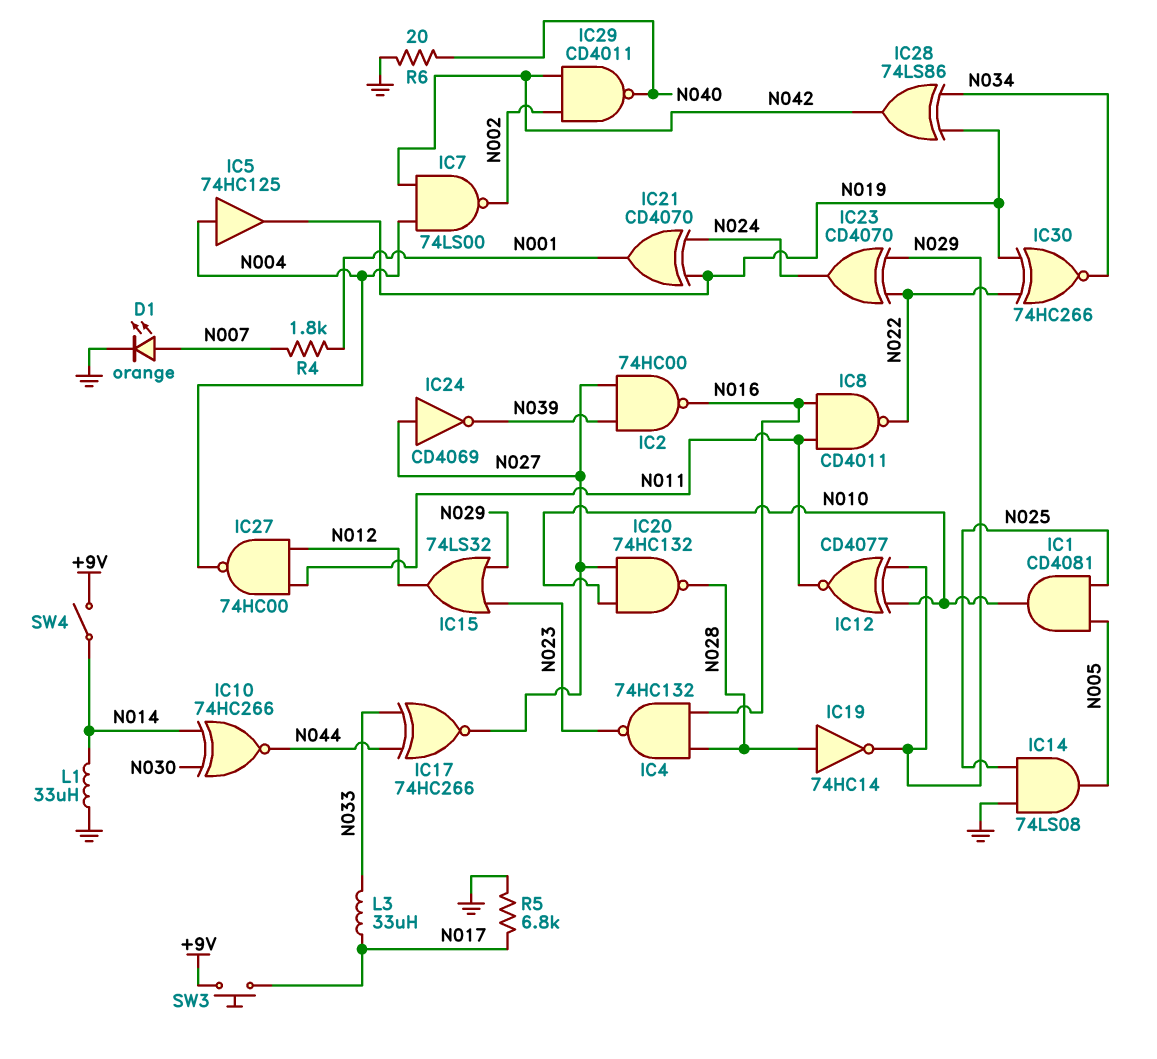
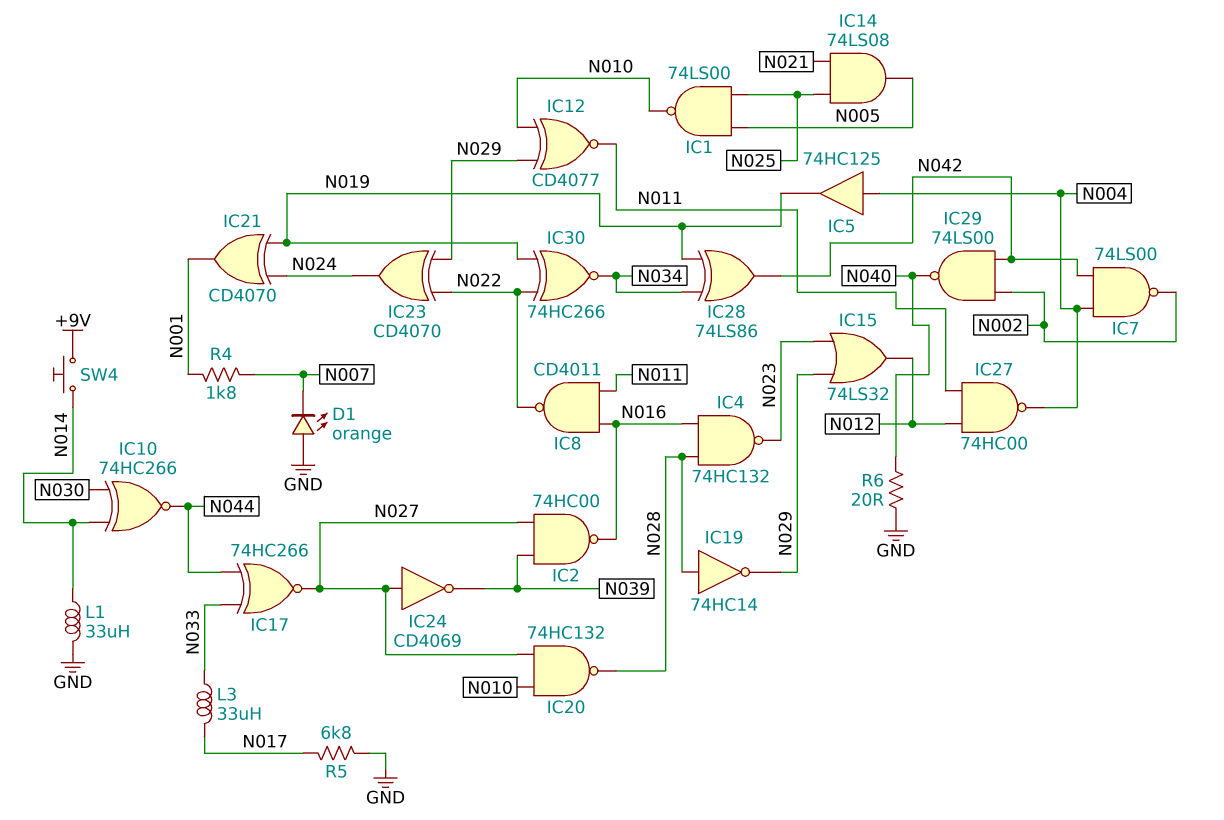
D1: LED orange (A N007, K GND) -> LED orange (A GND, K N007)
IC1: AND CD4081 (in N005, in N025, out N010) -> NAND 74LS00 (in N005, in N025, out N010)
IC14: AND 74LS08 (in GND, in N025, out N005) -> AND 74LS08 (in N021, in N025, out N005)
IC29: NAND CD4011 (in N002, in N042, out N040) -> NAND 74LS00 (in N002, in N042, out N040)
SW3: button (+9V, N017) -> none
SW4: switch (+9V, N014) -> button (+9V, N014)

